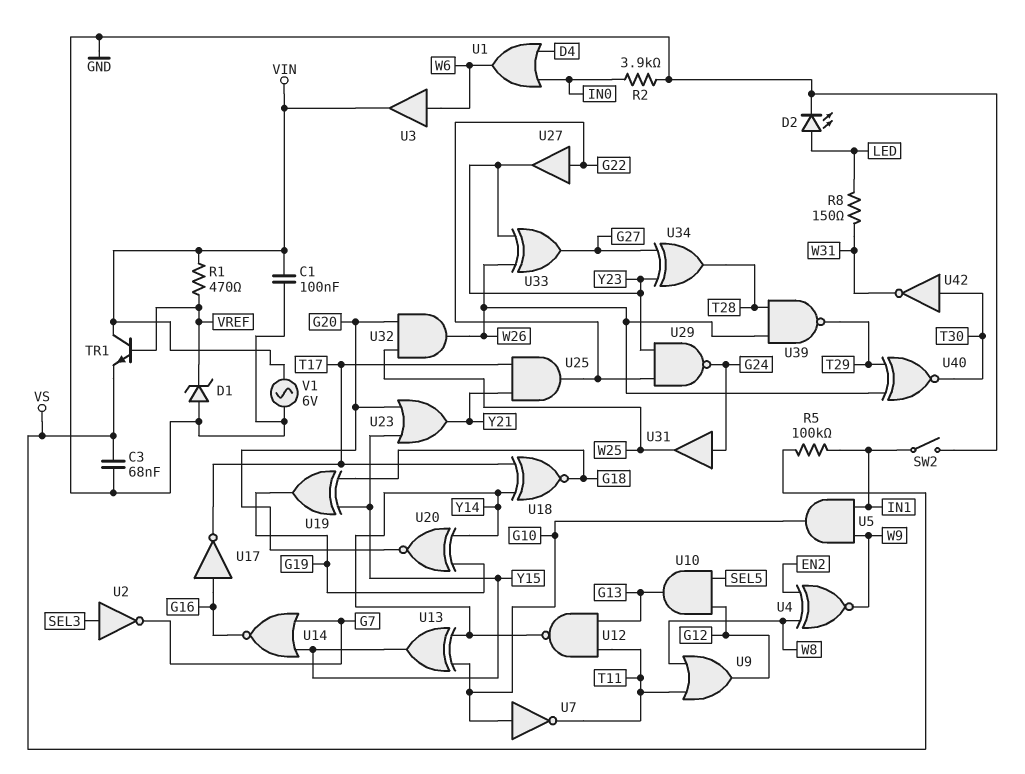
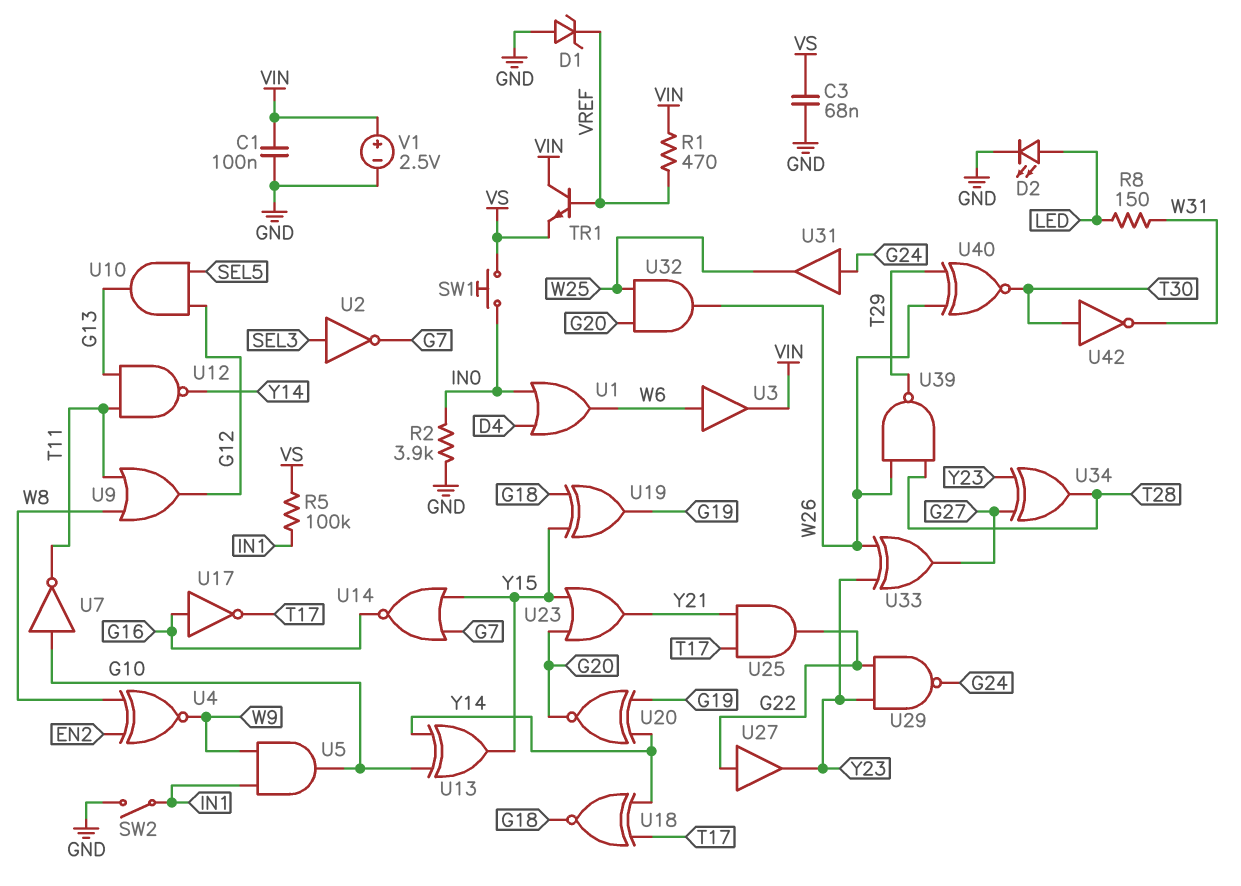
SW1: none -> button (IN0, VS)
V1: AC 6V (GND, VIN) -> 2.5V (plus VIN, minus GND)

